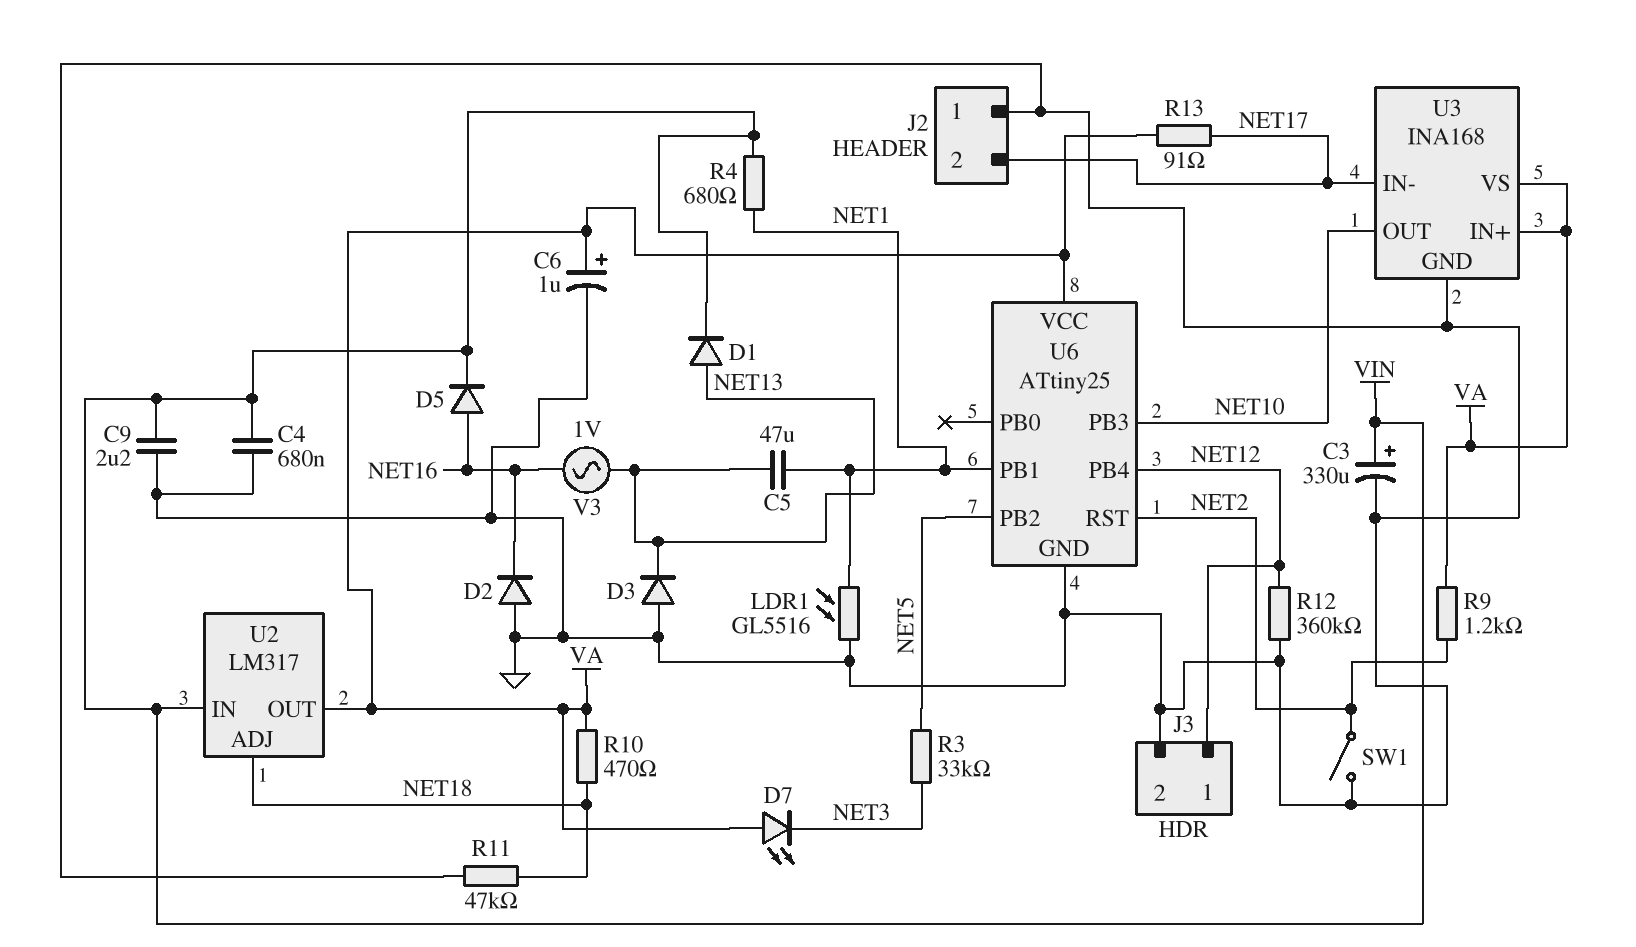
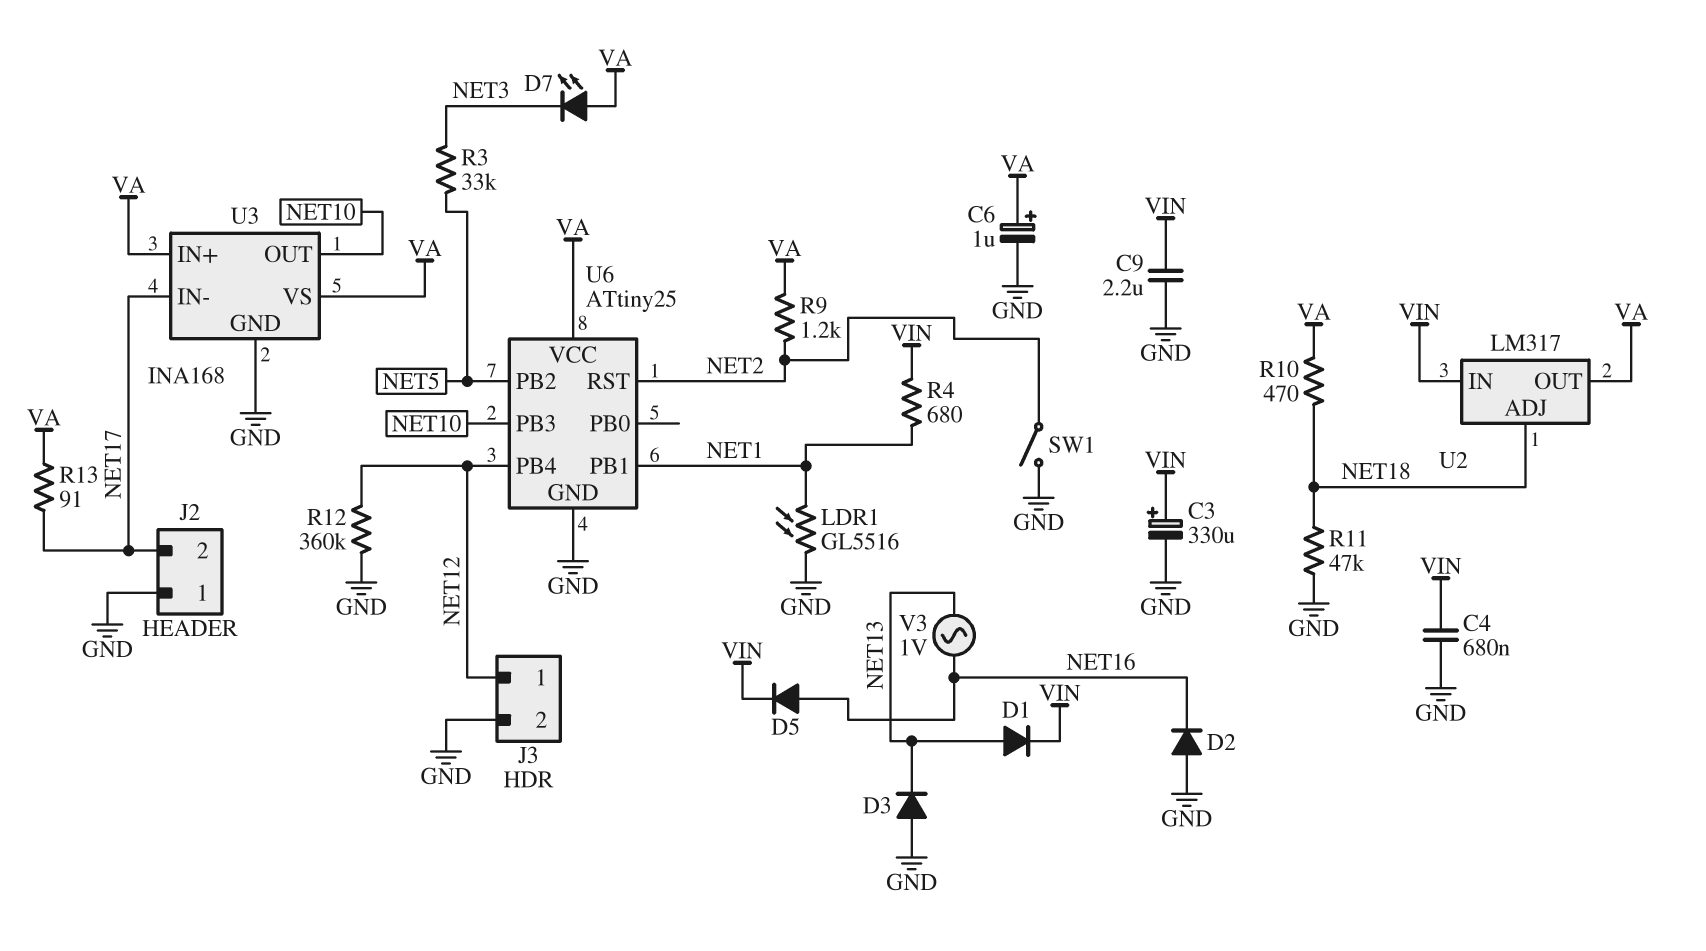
C5: 47uF (NET1, NET13) -> none

